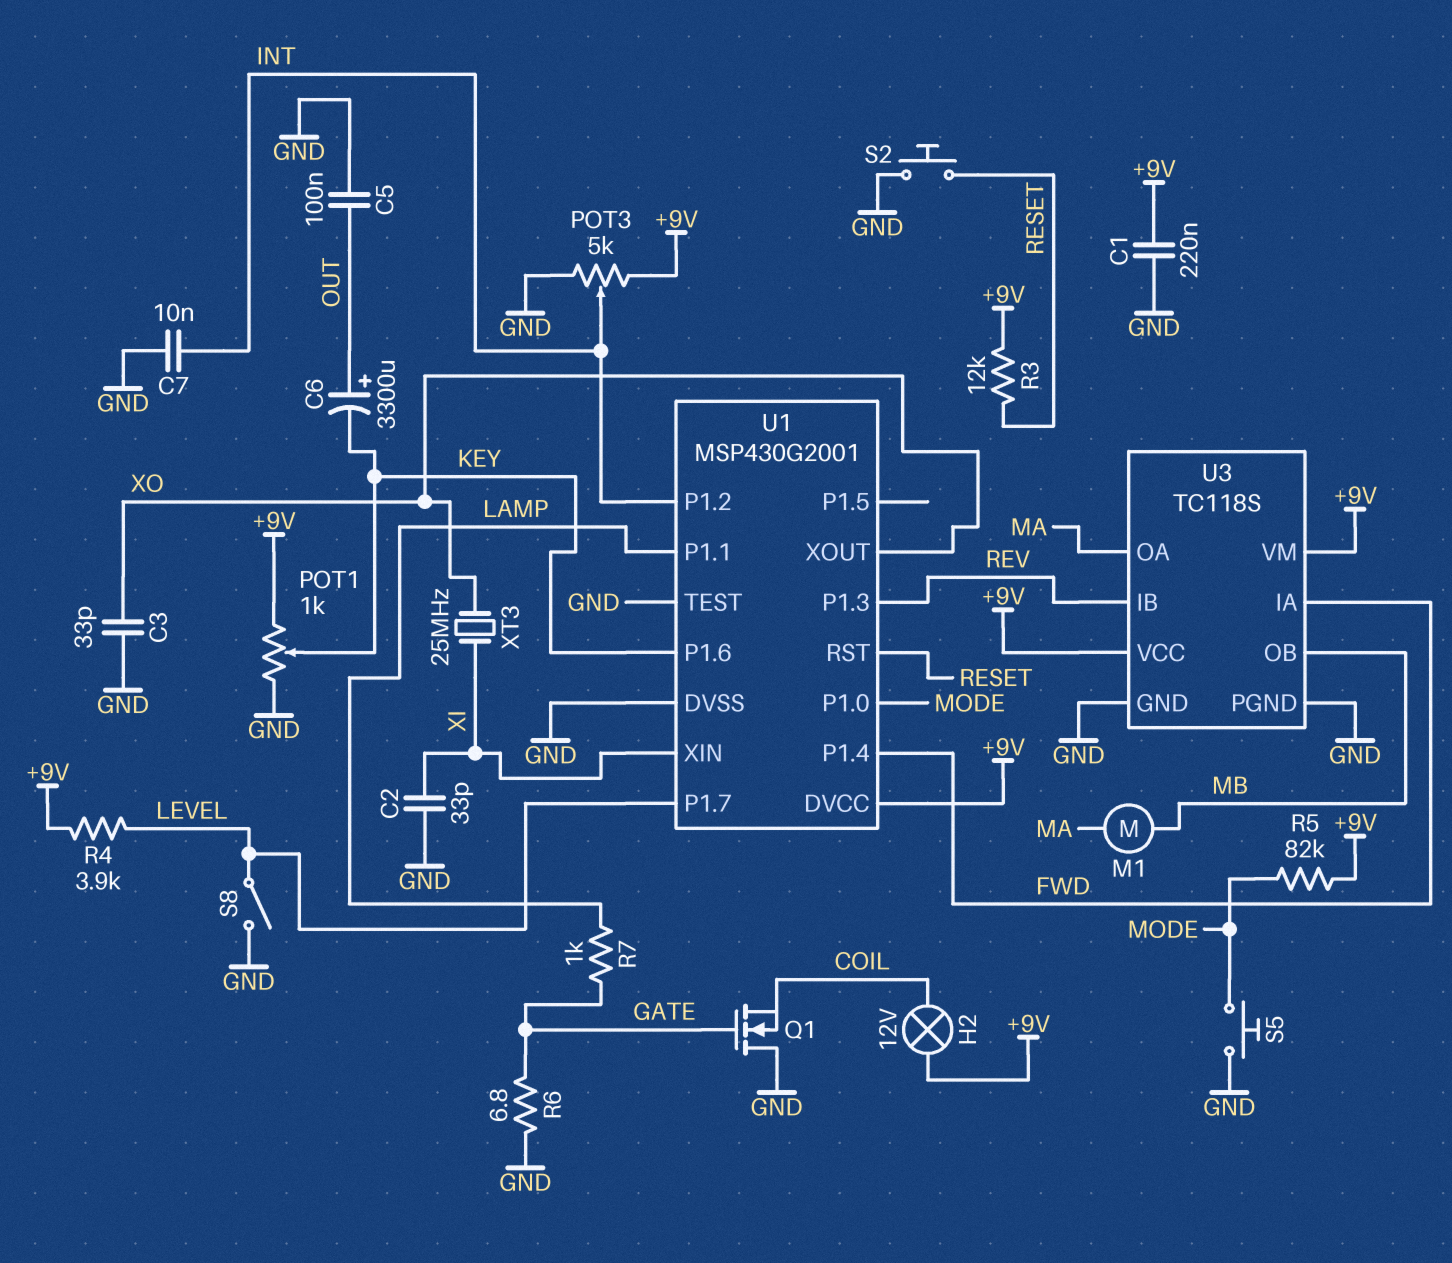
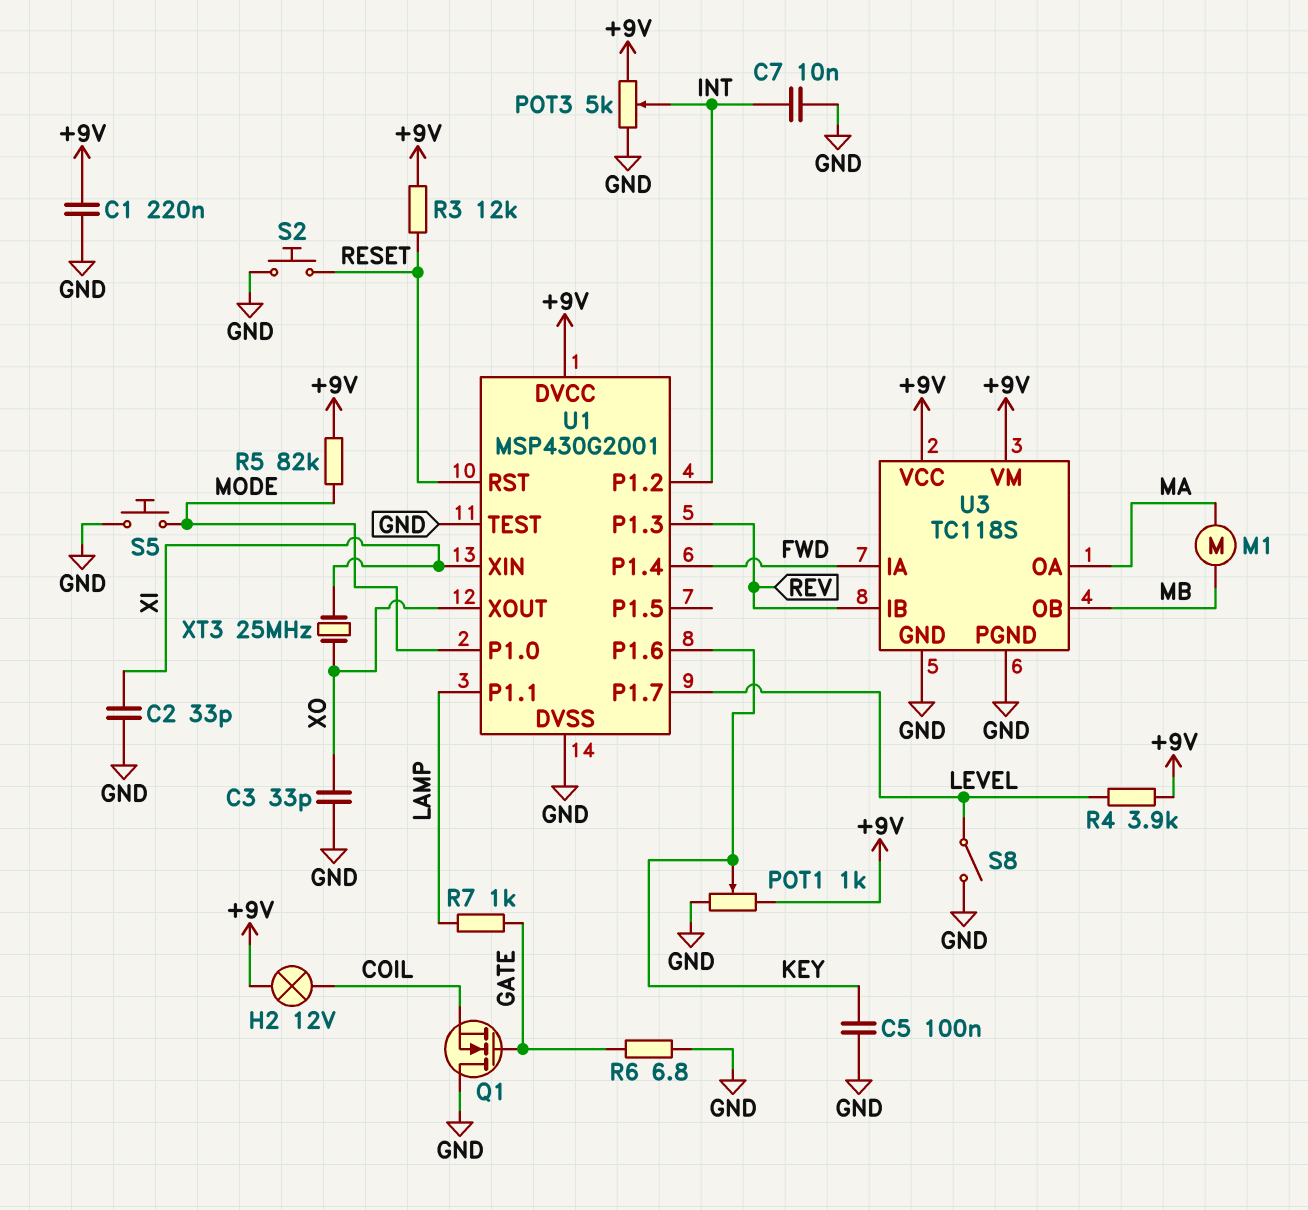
C5: 100nF (GND, OUT) -> 100nF (GND, KEY)
C6: 3300uF (plus OUT, minus KEY) -> none

